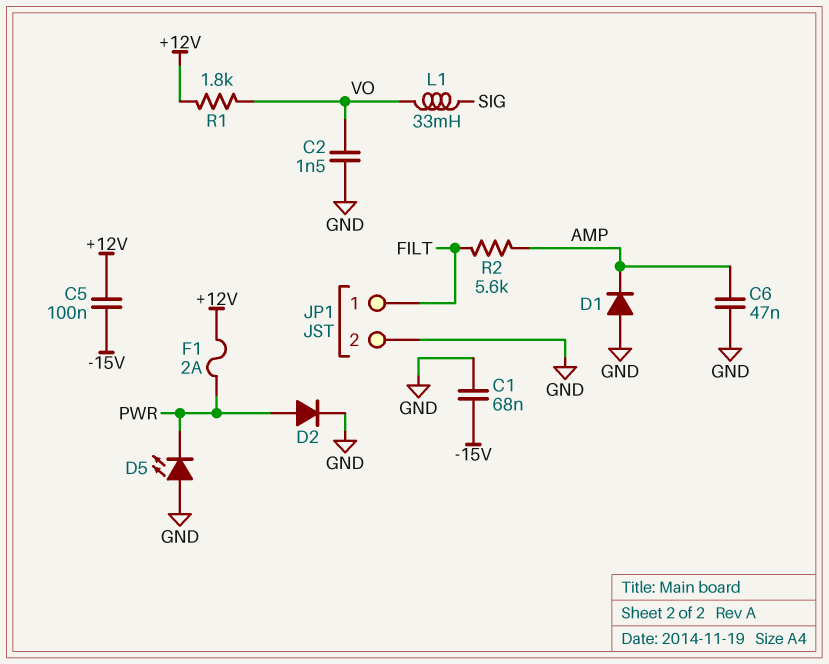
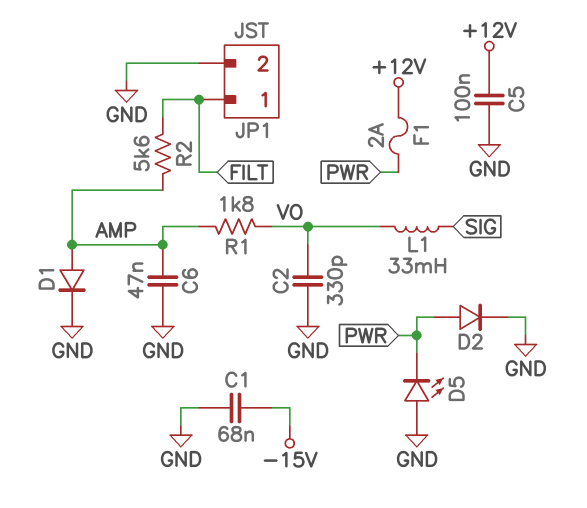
C2: 1.5nF (GND, VO) -> 330pF (GND, VO)
C5: 100nF (+12V, -15V) -> 100nF (+12V, GND)
D1: diode (A GND, K AMP) -> diode (A AMP, K GND)
R1: 1.8k (+12V, VO) -> 1.8k (AMP, VO)

